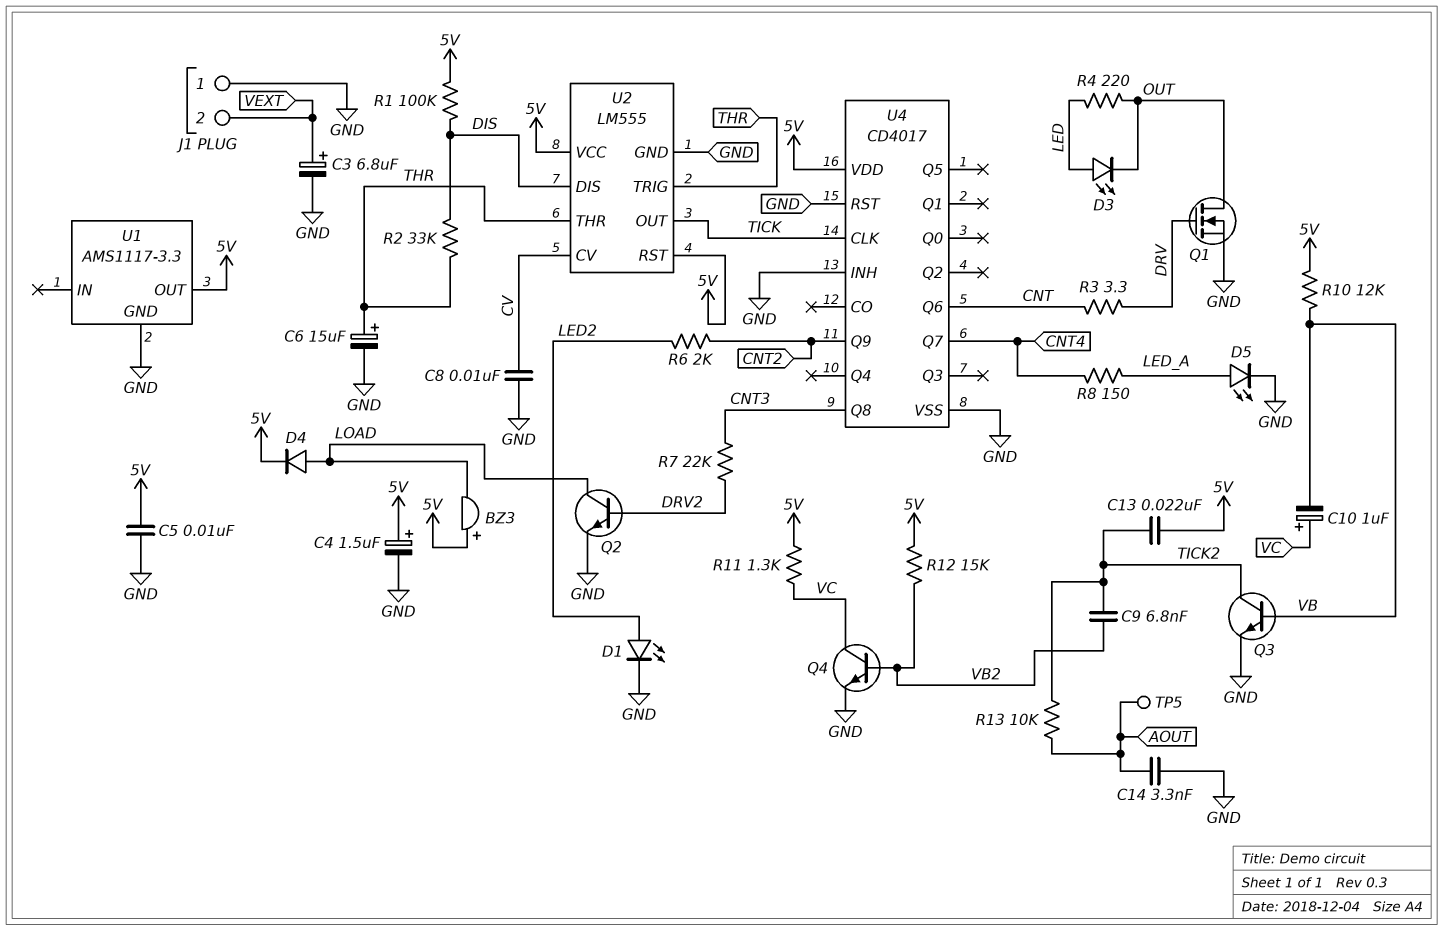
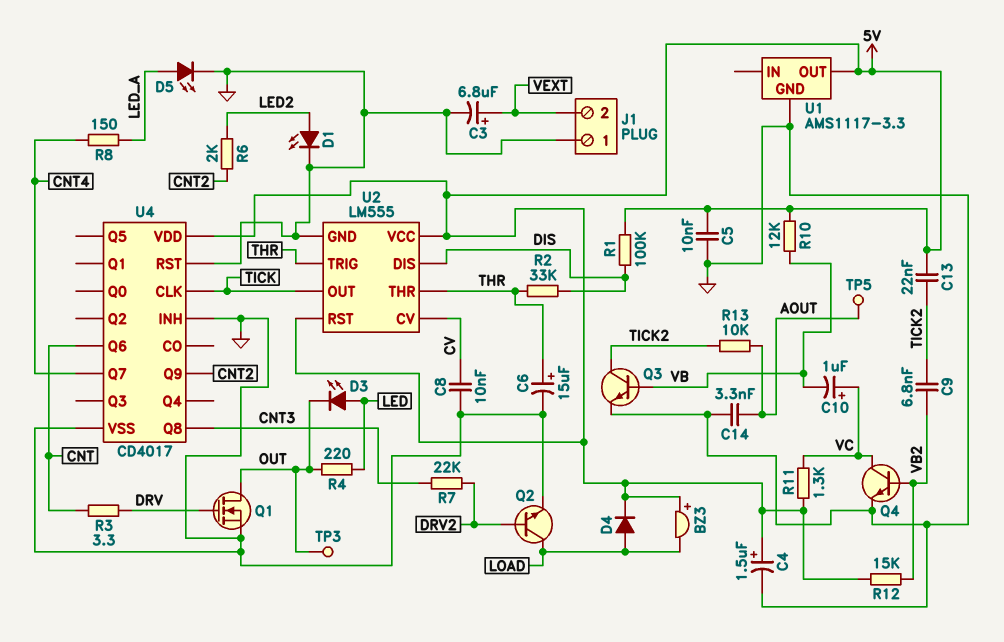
TP3: none -> test point (OUT)

